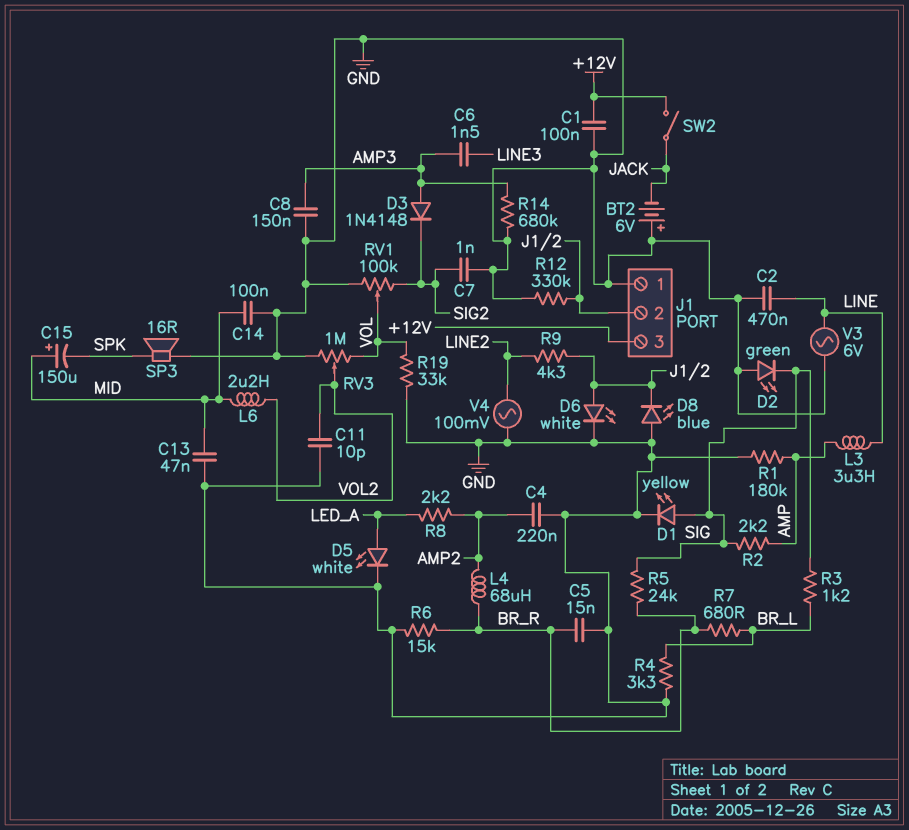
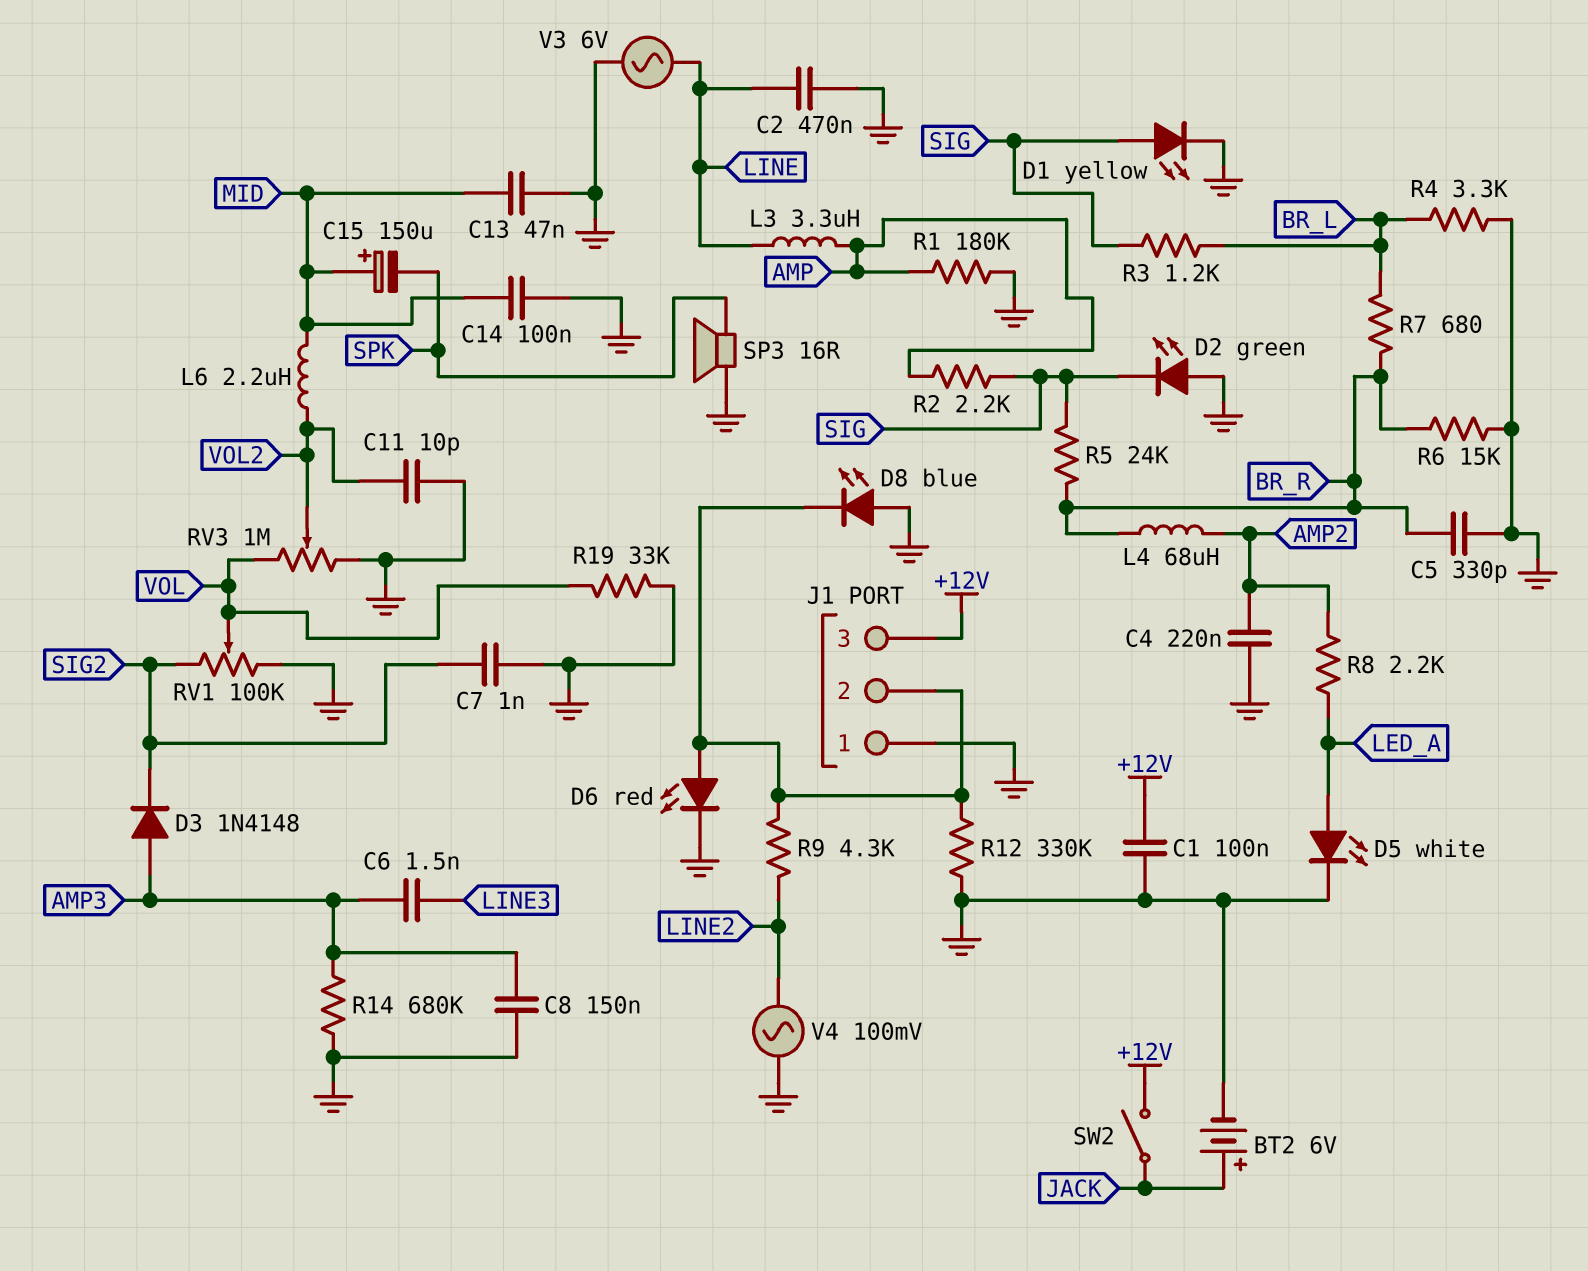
BT2: 6V (plus GND, minus JACK) -> 6V (plus JACK, minus GND)
C5: 15nF (BR_R, GND) -> 330pF (BR_R, GND)
D6: LED white (A J1/2, K GND) -> LED red (A J1/2, K GND)

